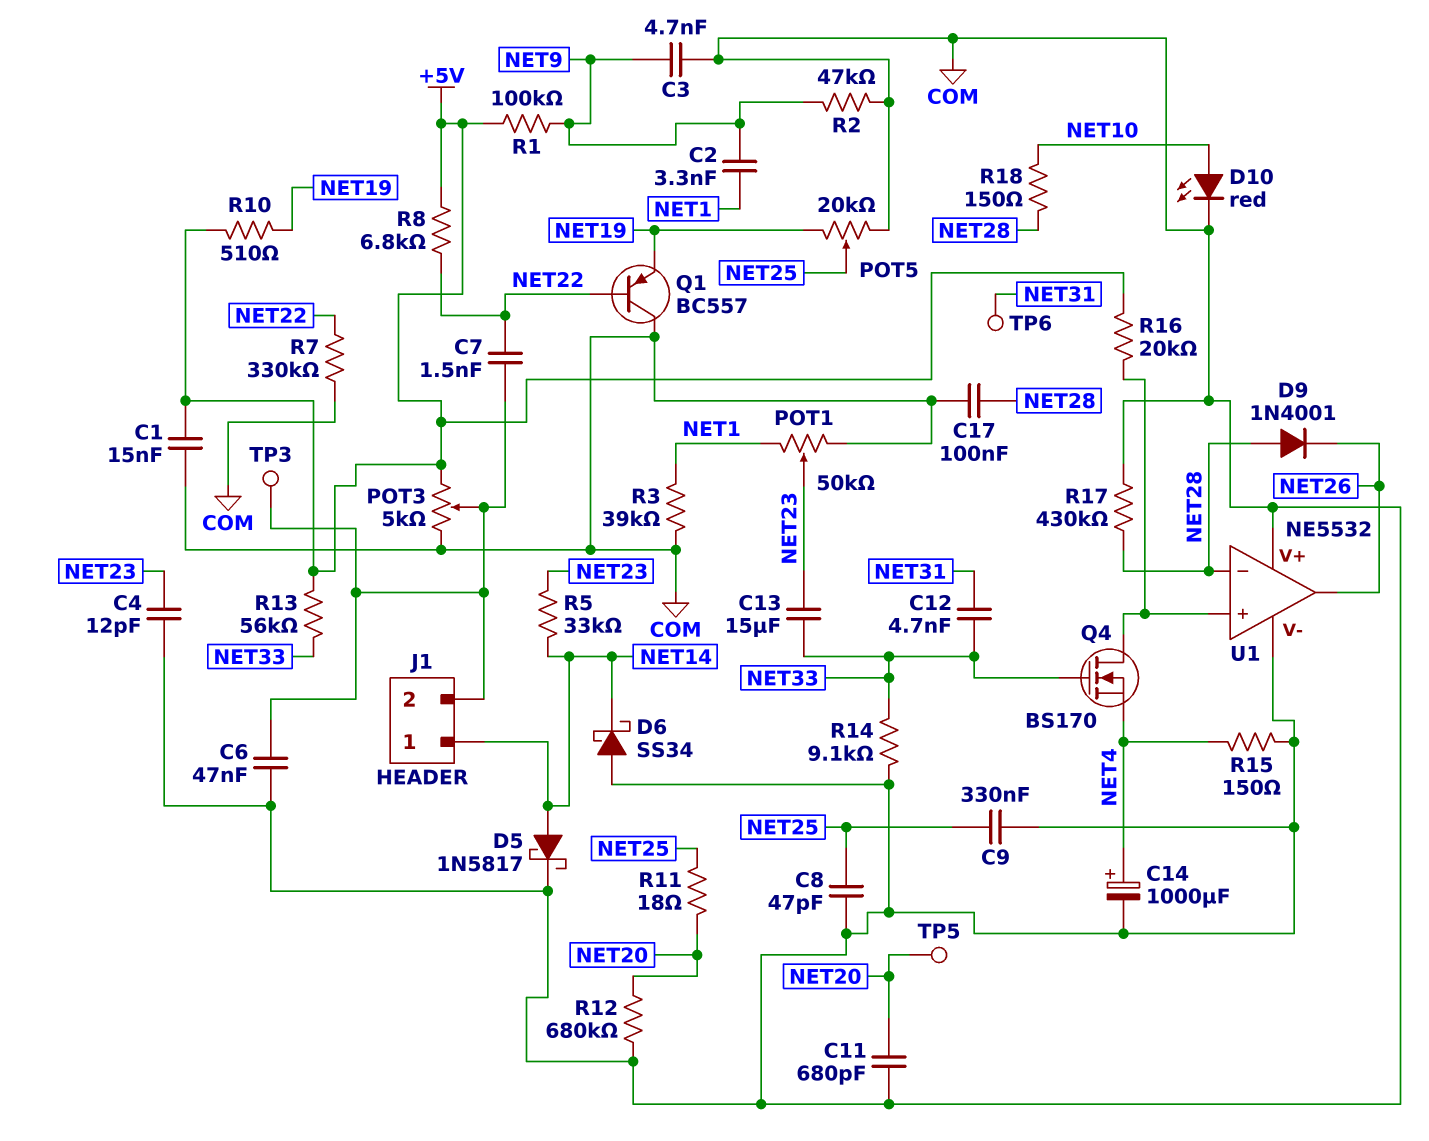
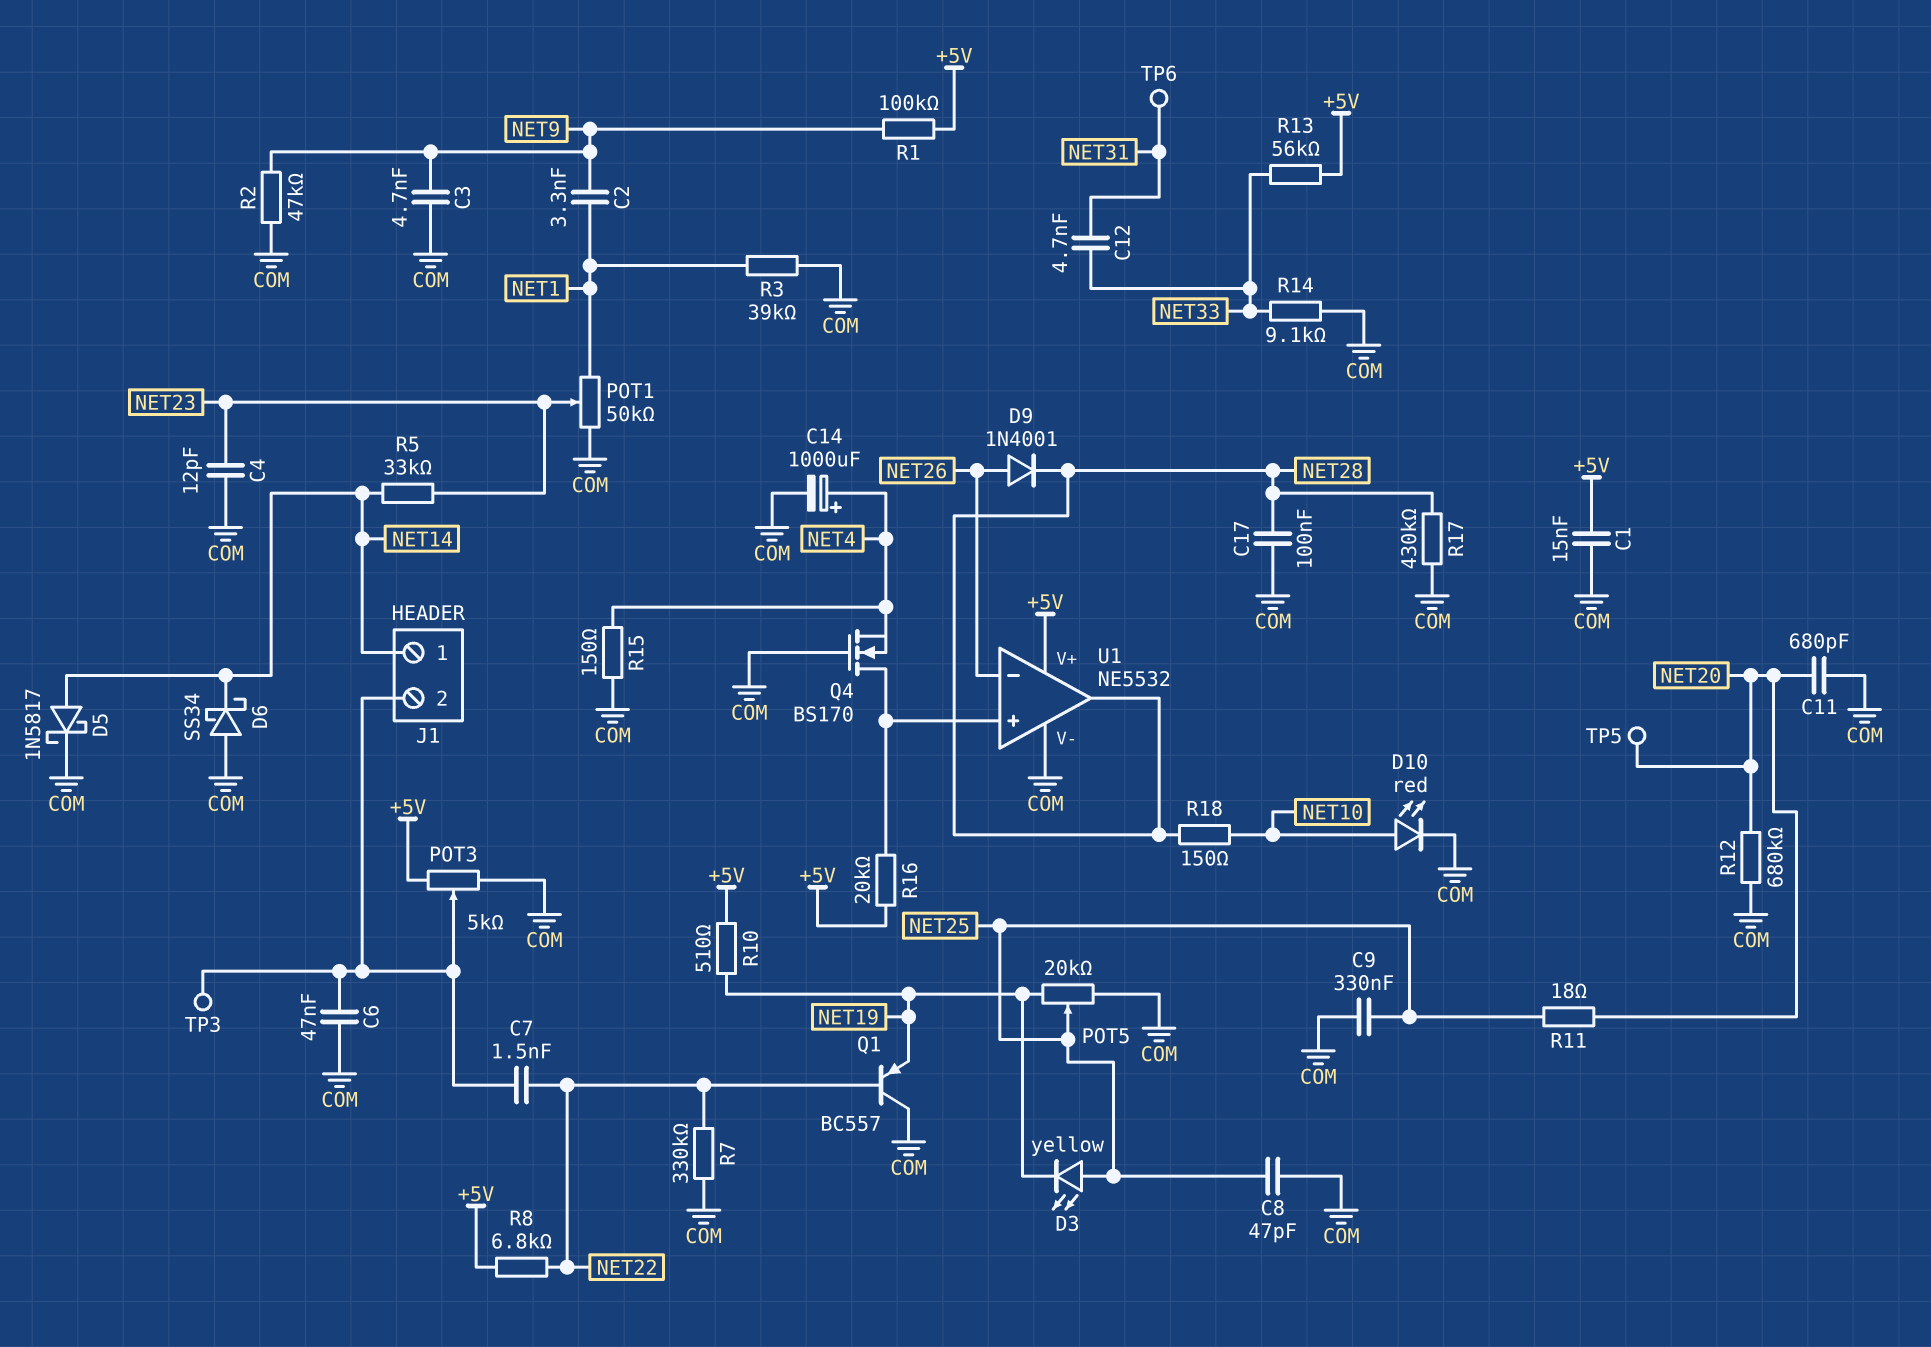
C13: 15uF (NET23, NET33) -> none
D3: none -> LED yellow (A NET25, K NET19)
D9: diode 1N4001 (A NET28, K NET26) -> diode 1N4001 (A NET26, K NET28)
Q4: NMOS BS170 (G NET33, D U1/in+, S NET4) -> NMOS BS170 (G COM, D U1/in+, S NET4)
U1 pin V+: COM -> +5V
U1 pin in-: NET28 -> NET26
U1 pin out: NET26 -> NET28

